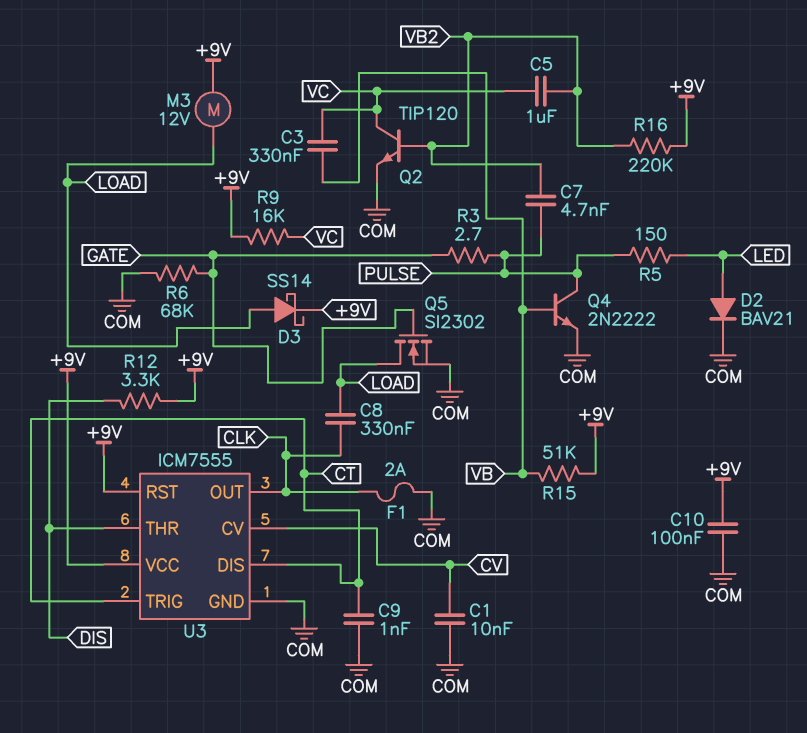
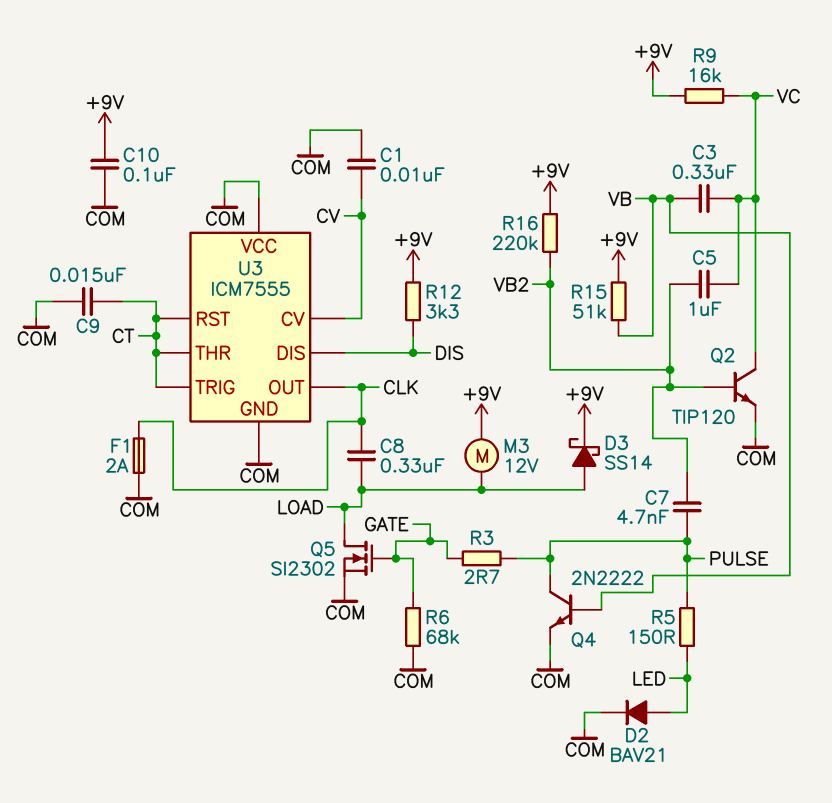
C9: 1nF (COM, CT) -> 15nF (COM, CT)
U3 pin DIS: CT -> DIS
U3 pin RST: +9V -> CT
U3 pin THR: DIS -> CT
U3 pin VCC: +9V -> COM

